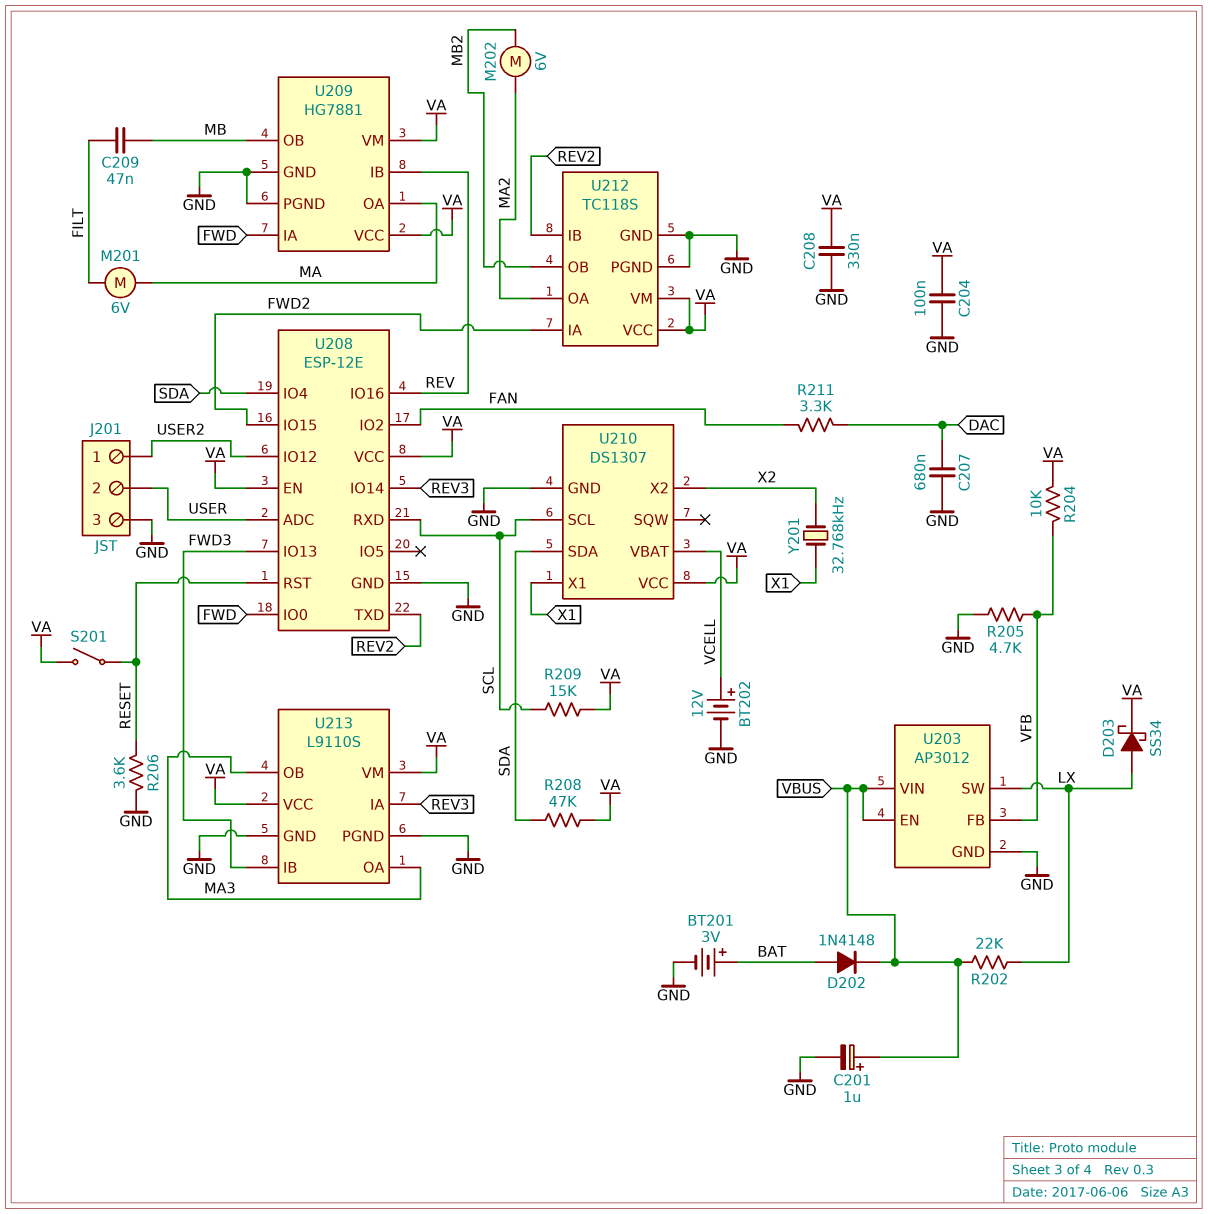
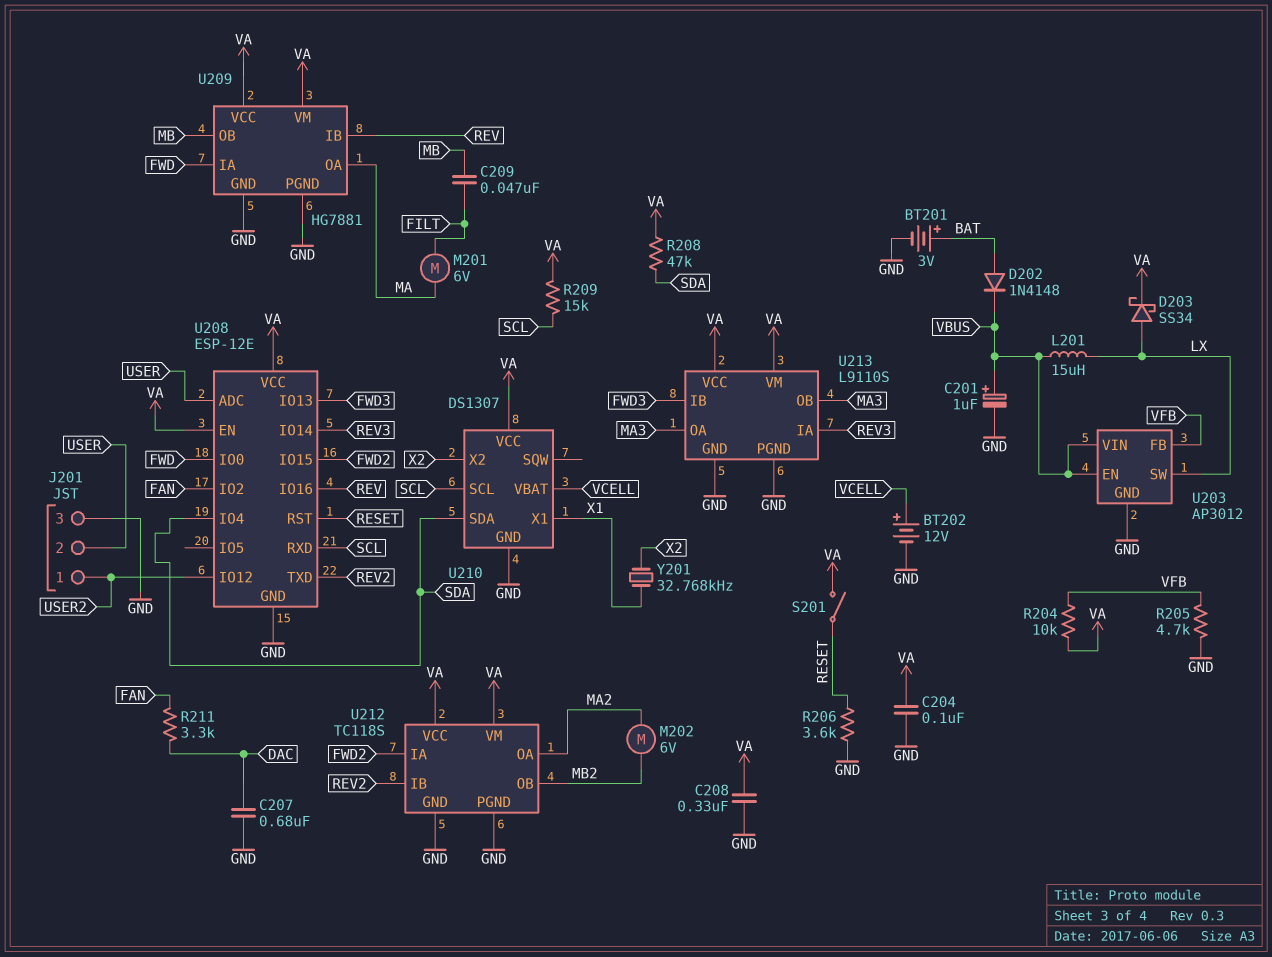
L201: none -> 15uH (LX, VBUS)
R202: 22k (LX, VBUS) -> none

